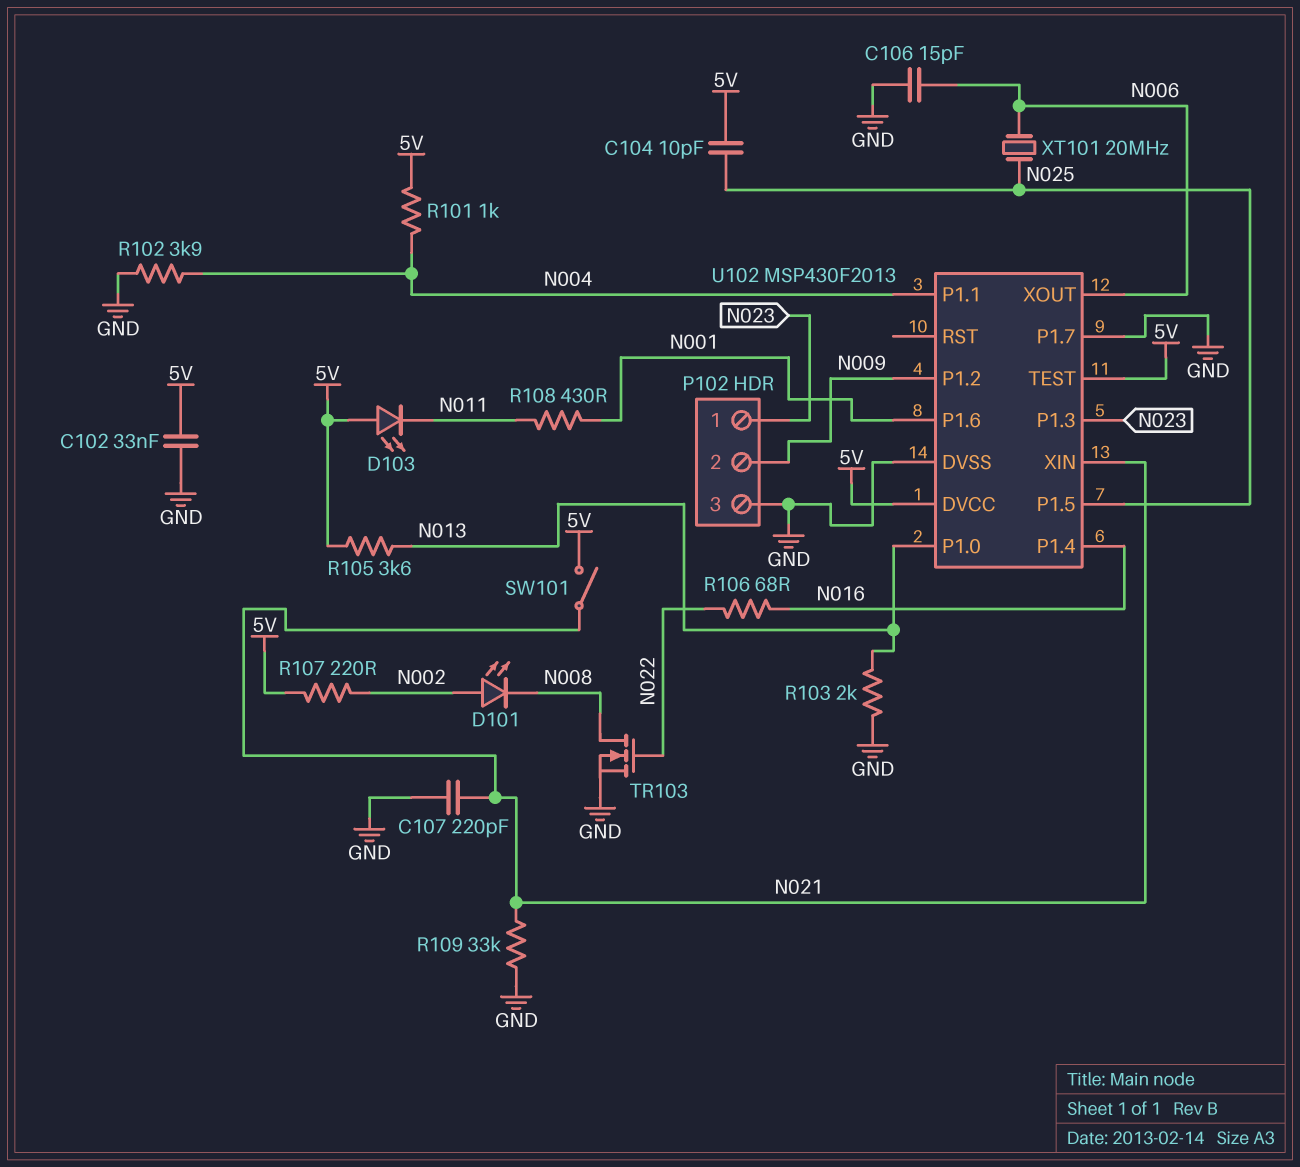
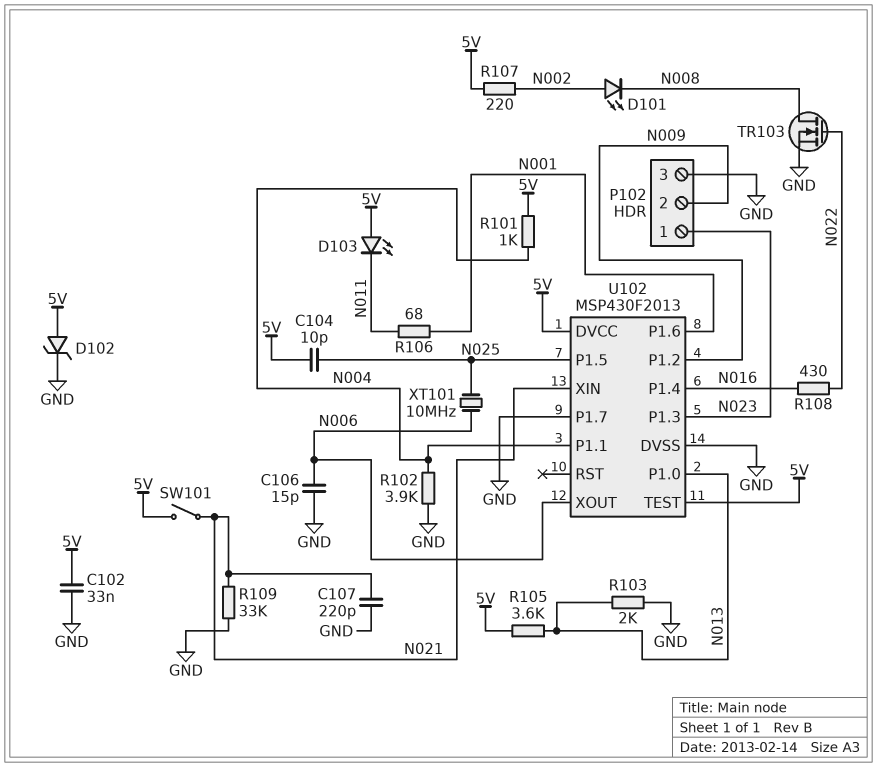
D102: none -> zener (A 5V, K GND)
R106: 68 (N016, N022) -> 68 (N001, N011)
R108: 430 (N001, N011) -> 430 (N016, N022)
XT101: 20MHz (N006, N025) -> 10MHz (N006, N025)

